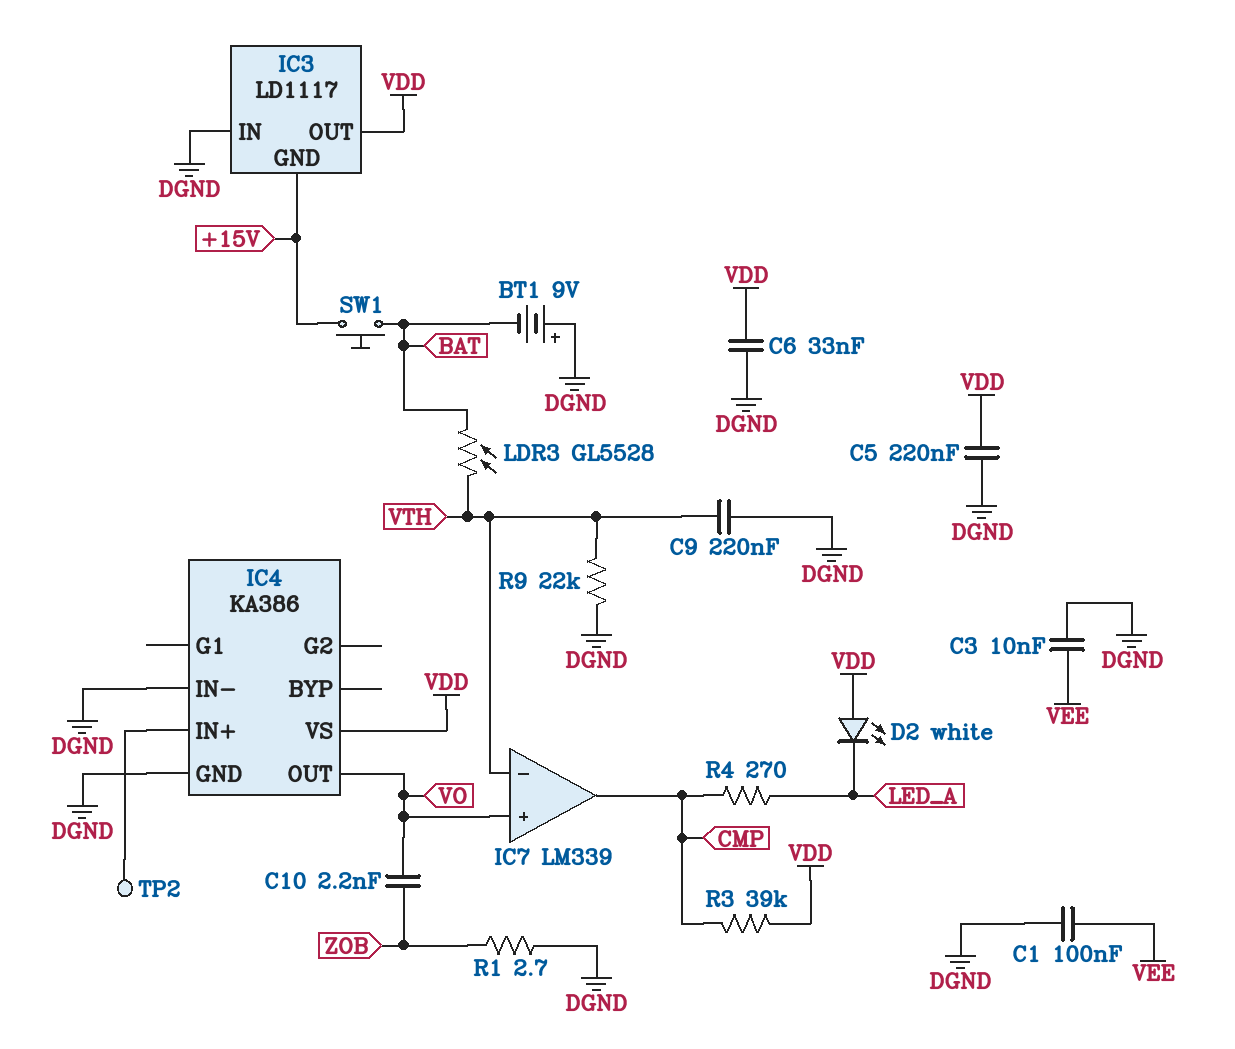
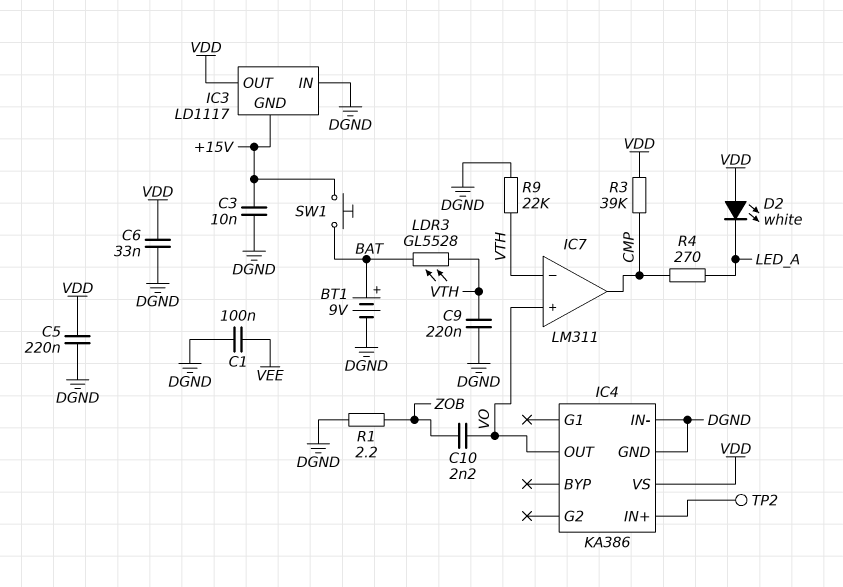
BT1: 9V (plus DGND, minus BAT) -> 9V (plus BAT, minus DGND)
C3: 10nF (DGND, VEE) -> 10nF (+15V, DGND)
IC7: LM339 -> LM311
R1: 2.7 (DGND, ZOB) -> 2.2 (DGND, ZOB)

